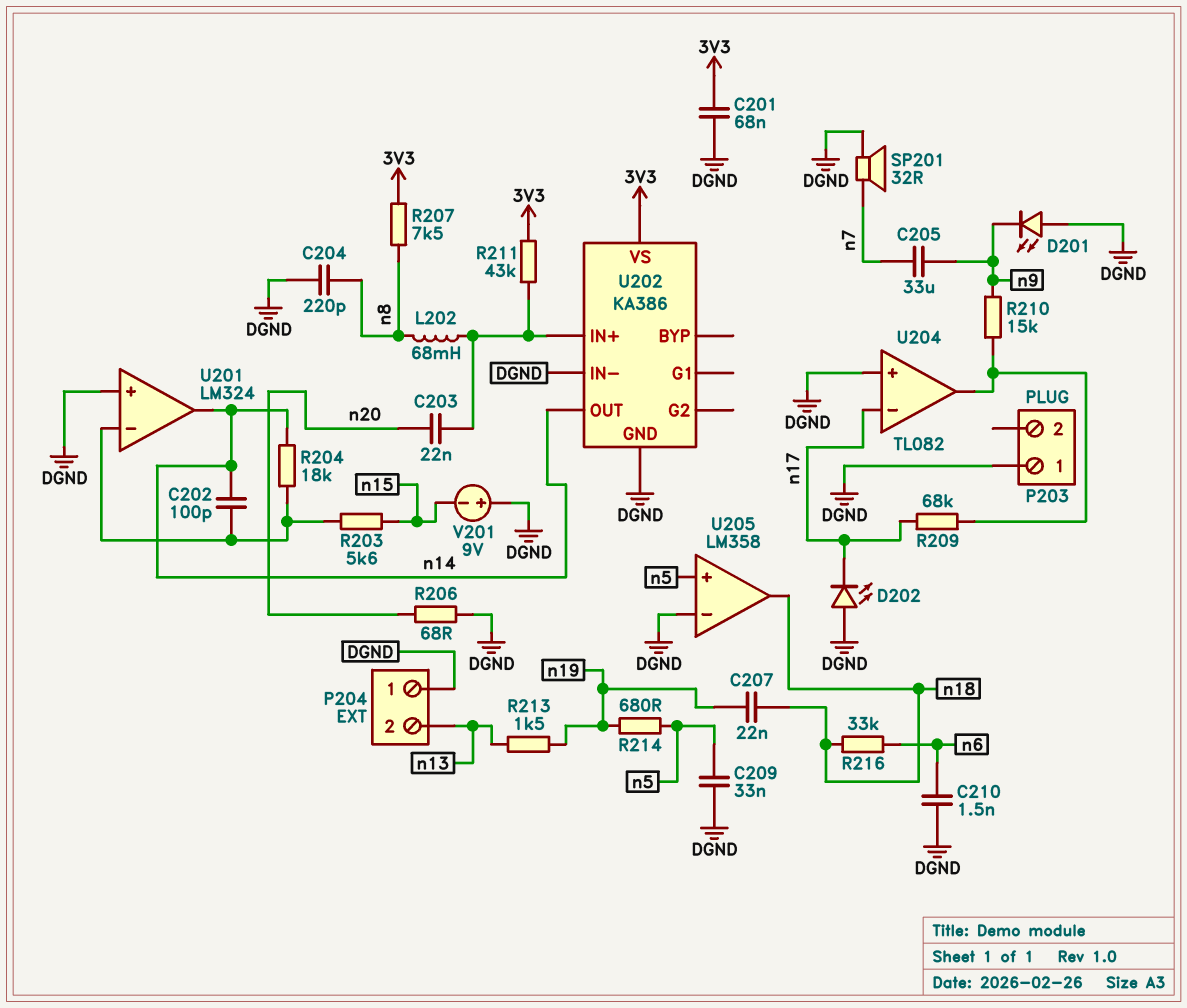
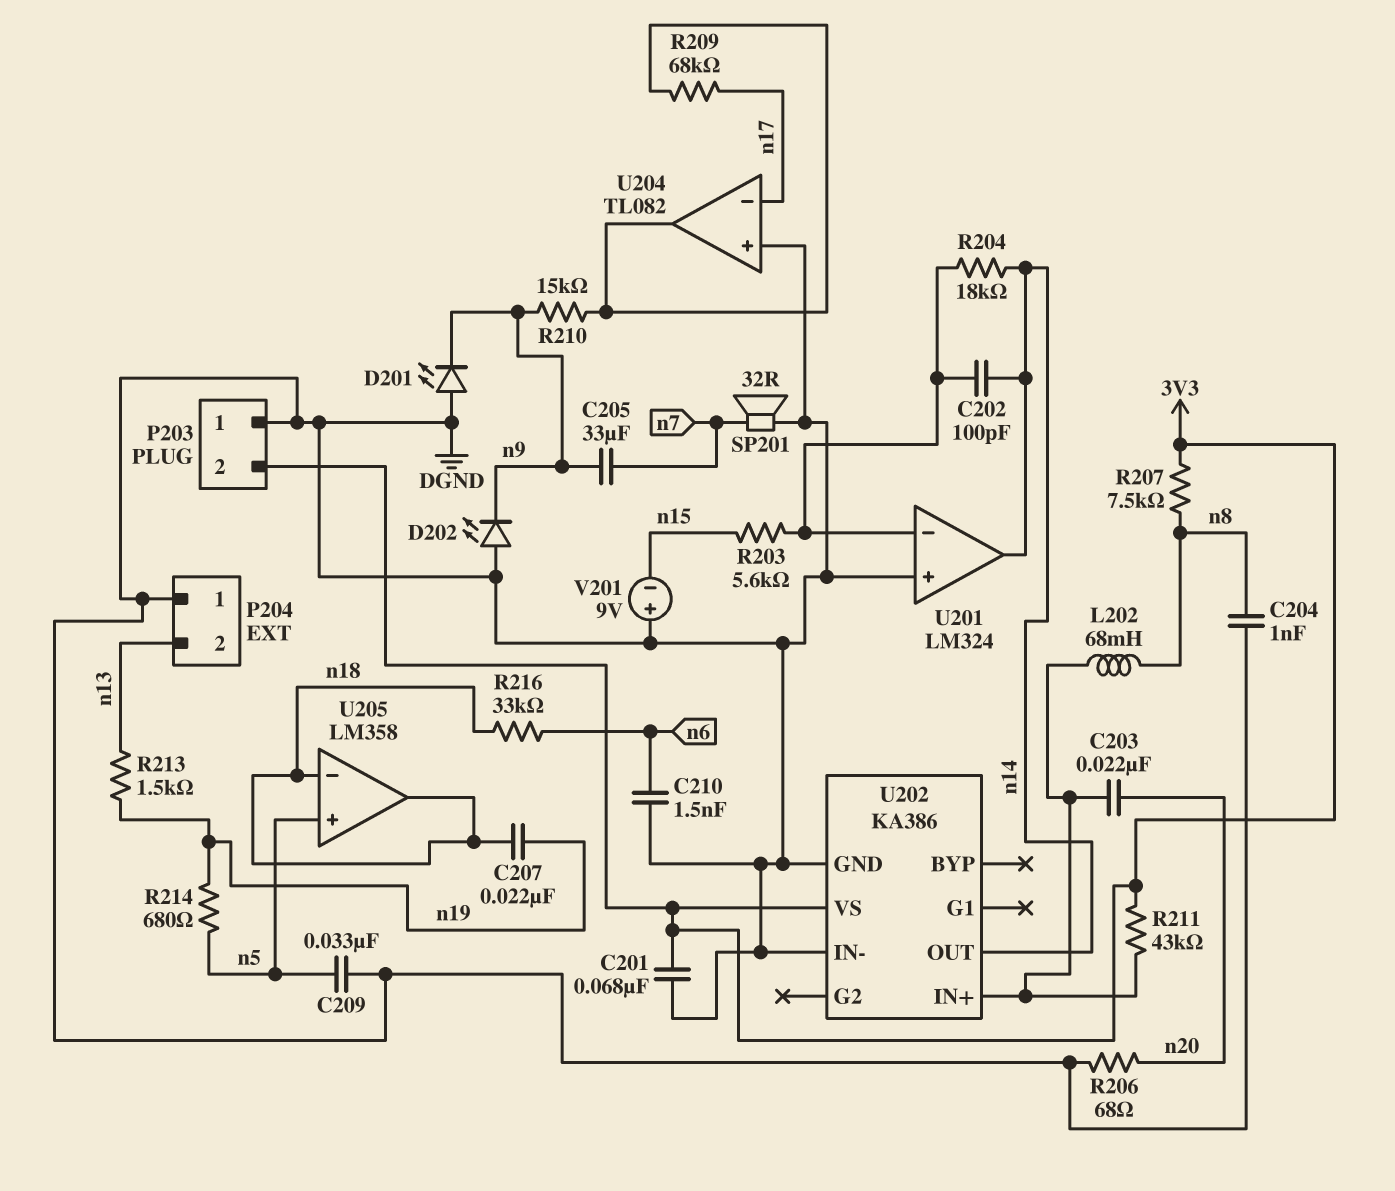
C204: 220pF (DGND, n8) -> 1nF (DGND, n8)
D202: LED (A DGND, K n17) -> LED (A DGND, K n9)
P203 pin 2: none -> 3V3
U205 pin in-: DGND -> n18

